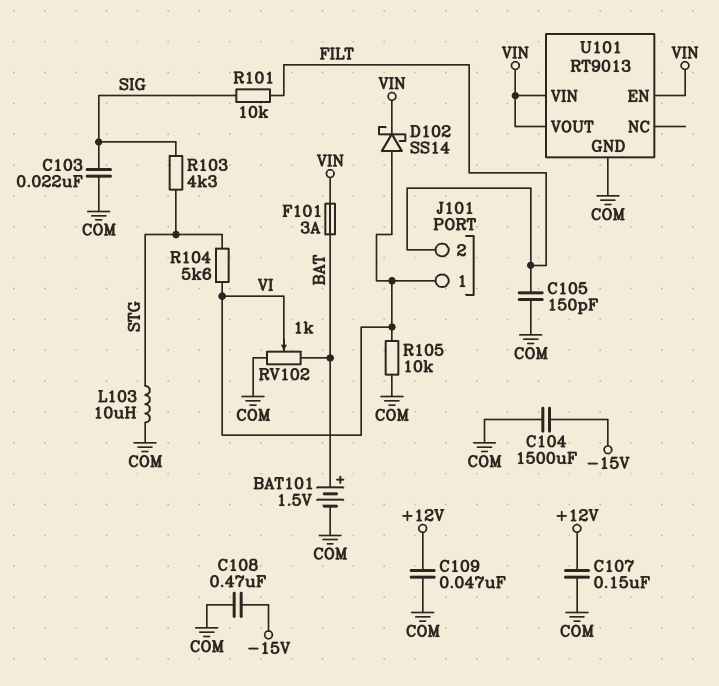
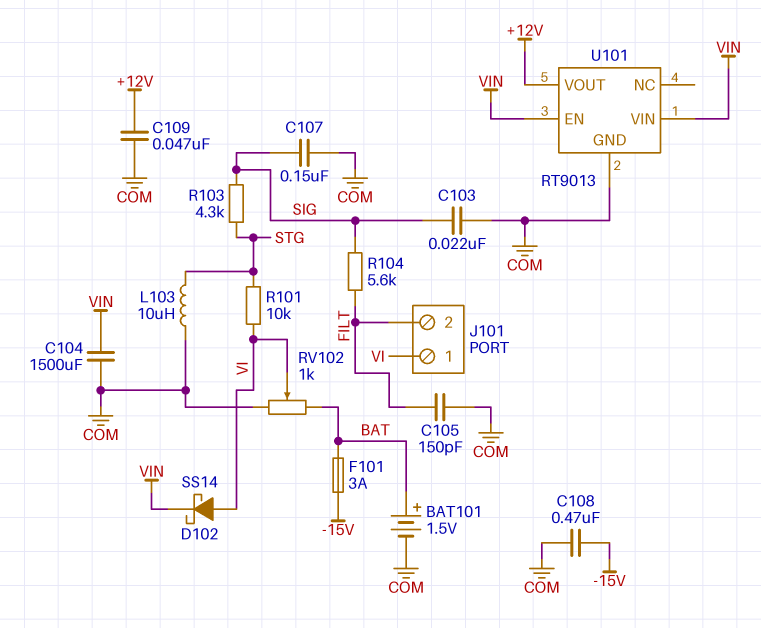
C104: 1500uF (-15V, COM) -> 1500uF (COM, VIN)
C107: 150nF (+12V, COM) -> 150nF (COM, SIG)
F101: 3A (BAT, VIN) -> 3A (-15V, BAT)
R101: 10k (FILT, SIG) -> 10k (STG, VI)
R104: 5.6k (STG, VI) -> 5.6k (FILT, SIG)
R105: 10k (COM, VI) -> none
U101 pin VOUT: VIN -> +12V

